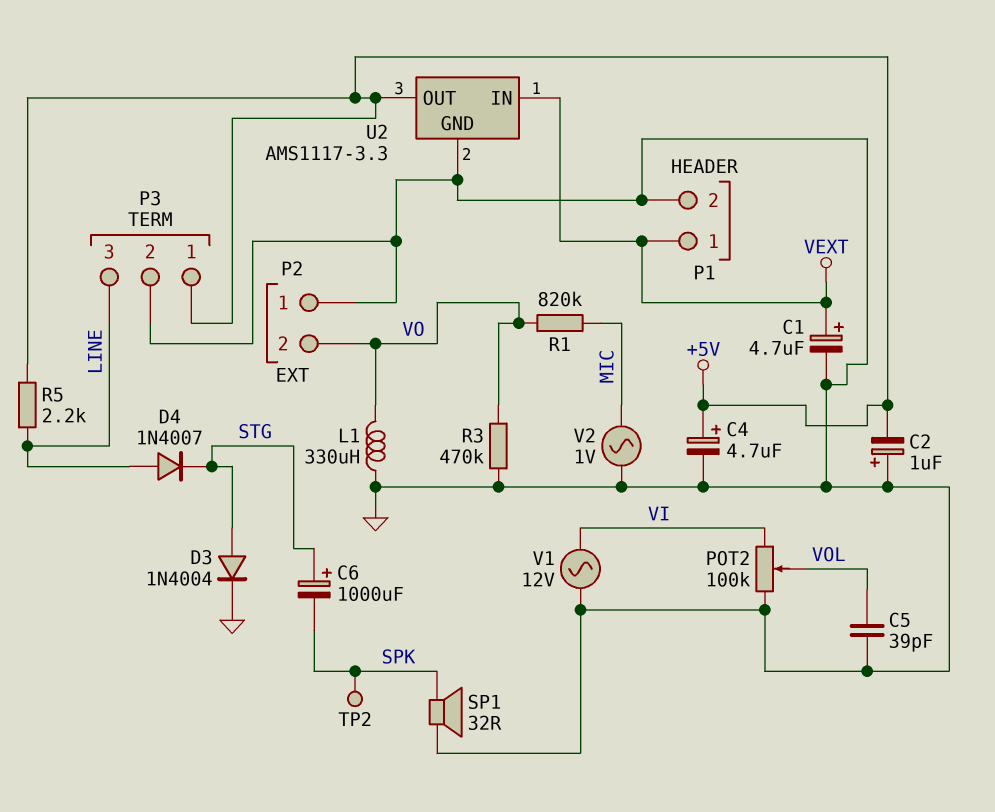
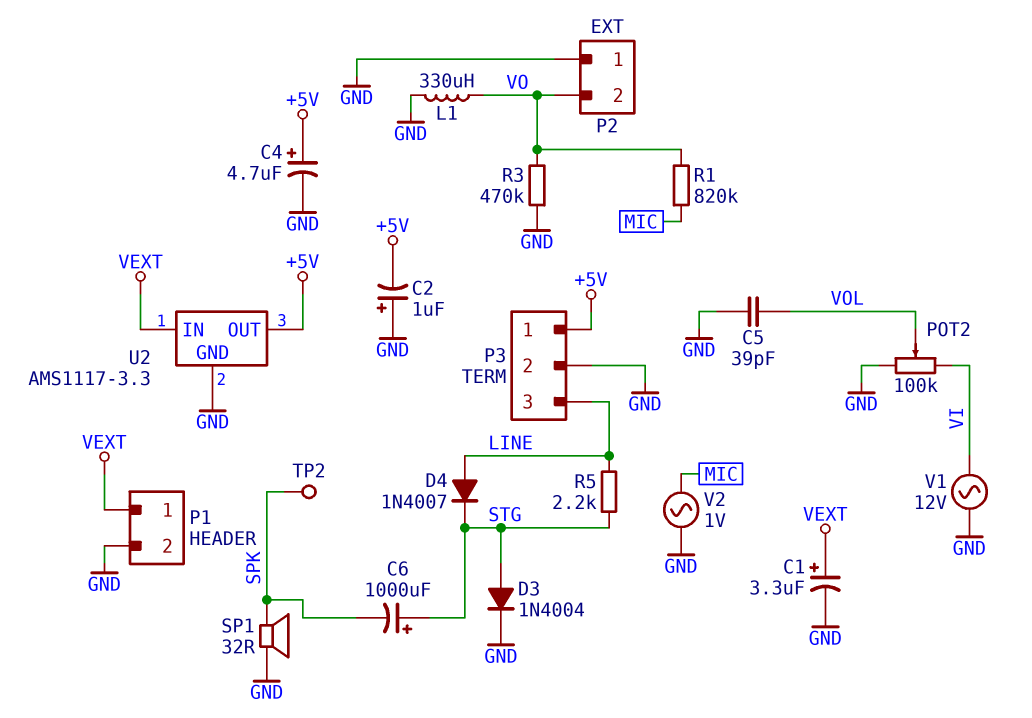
C1: 4.7uF (plus VEXT, minus GND) -> 3.3uF (plus VEXT, minus GND)
R5: 2.2k (+5V, LINE) -> 2.2k (LINE, STG)

